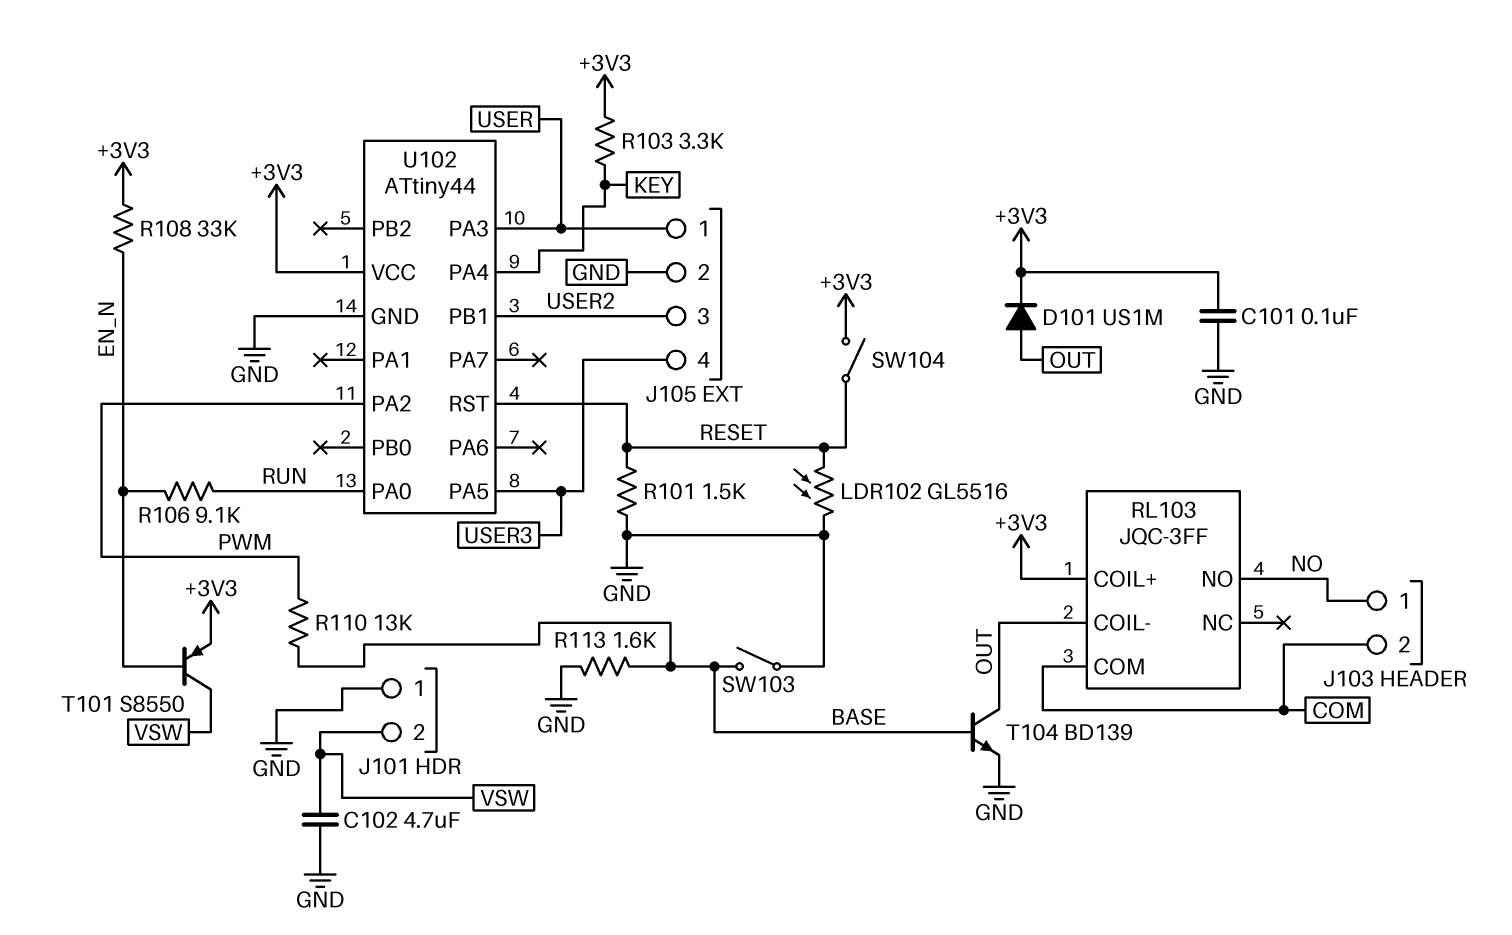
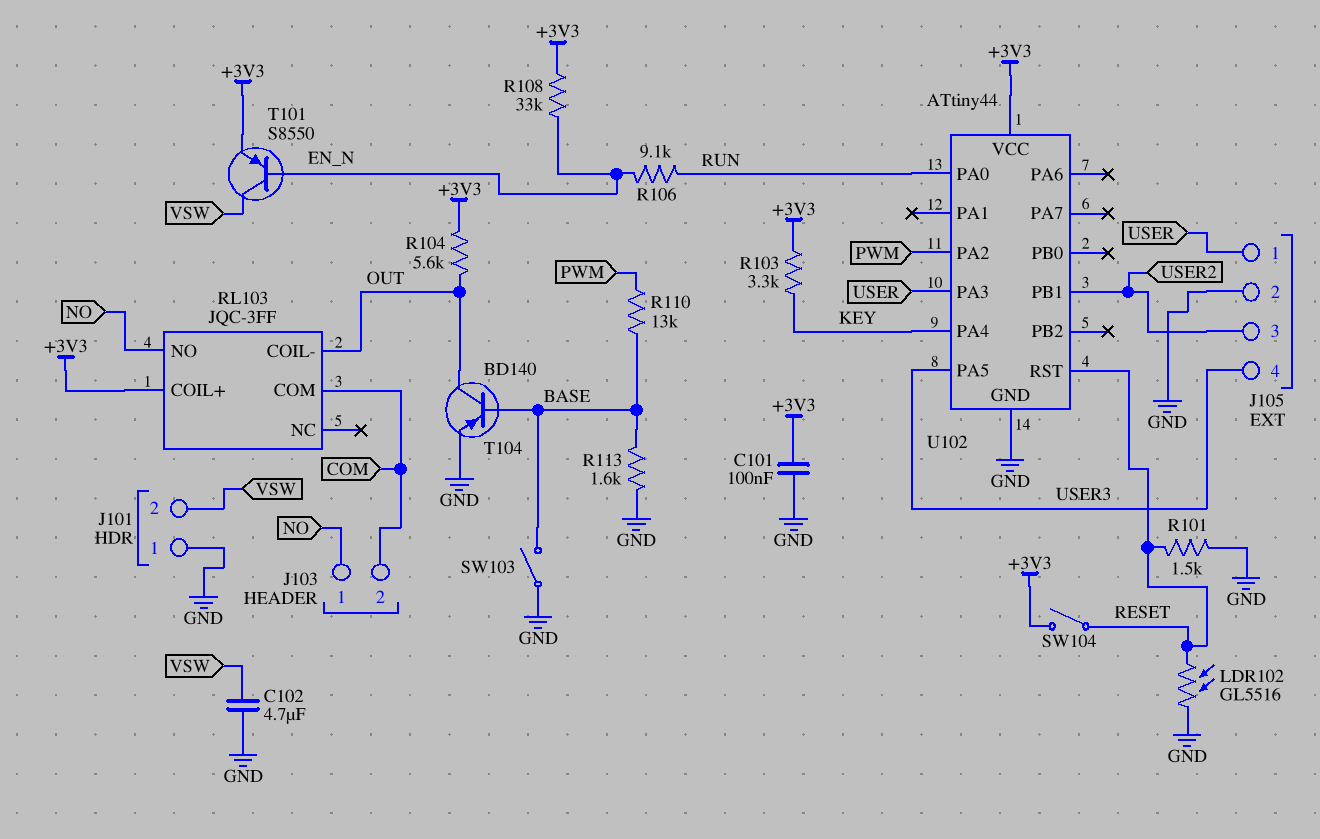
D101: diode US1M (A OUT, K +3V3) -> none
R104: none -> 5.6k (+3V3, OUT)
T104: NPN BD139 (B BASE, C OUT, E GND) -> PNP BD140 (B BASE, C OUT, E GND)

